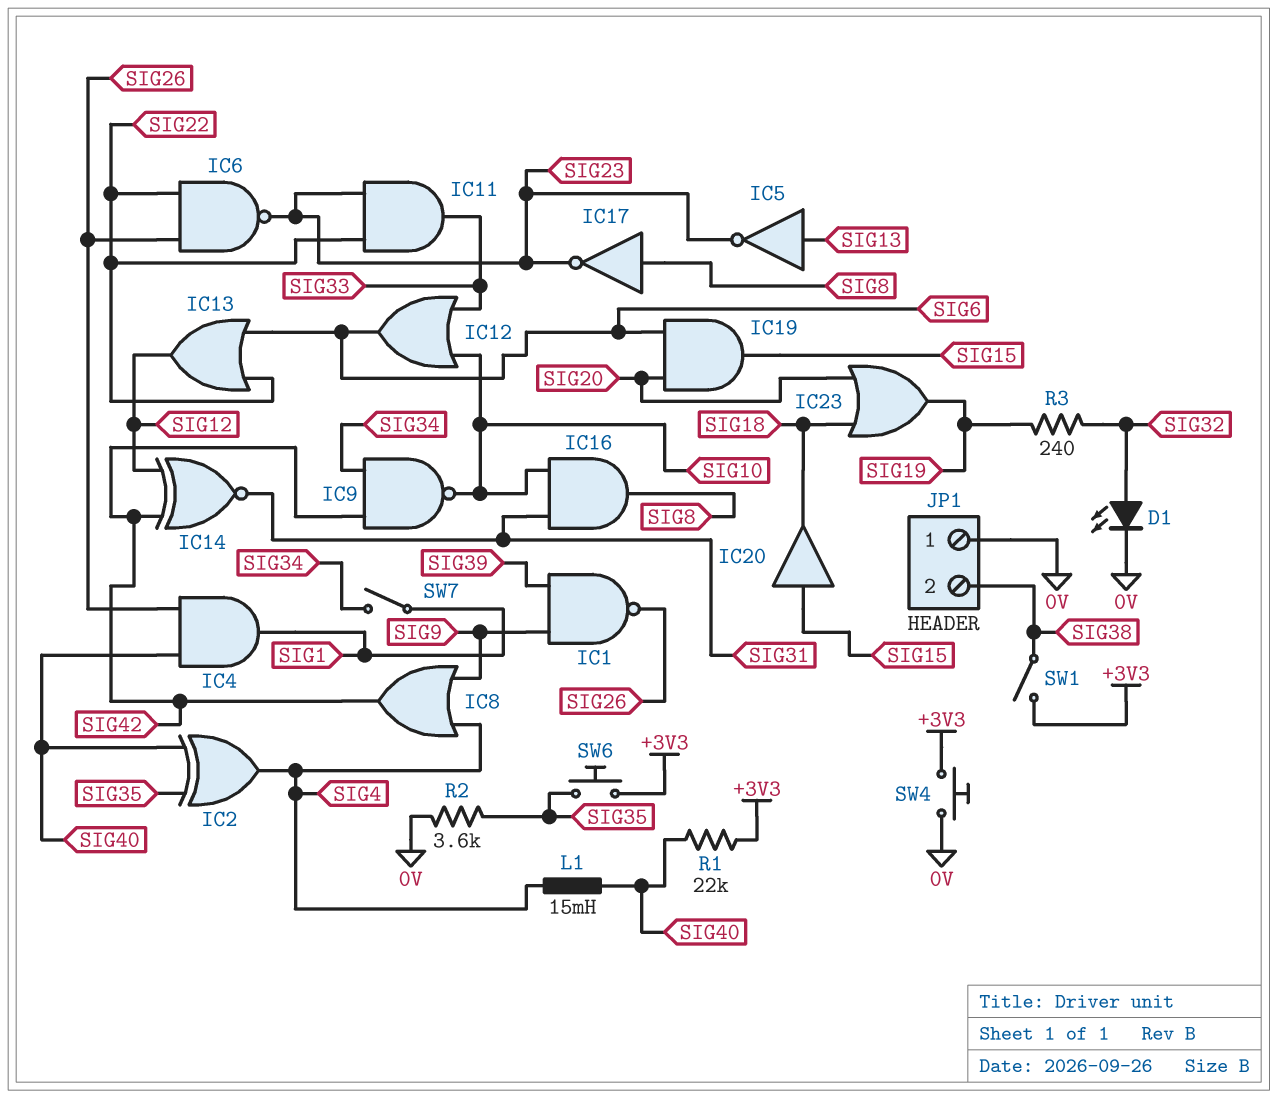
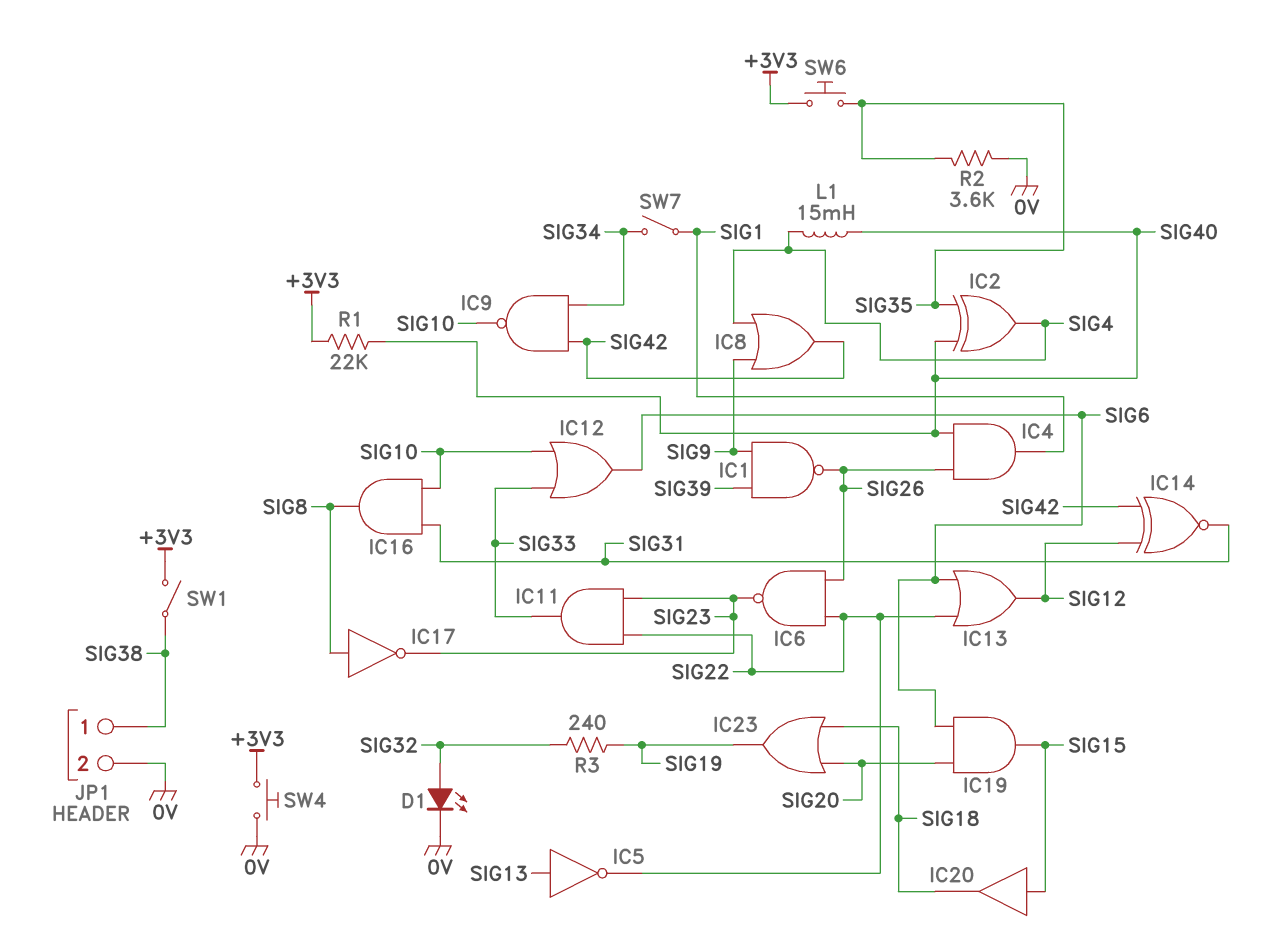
IC5: NOT (in SIG13, out SIG23) -> NOT (in SIG13, out SIG22)
JP1 pin 1: 0V -> SIG38
JP1 pin 2: SIG38 -> 0V

